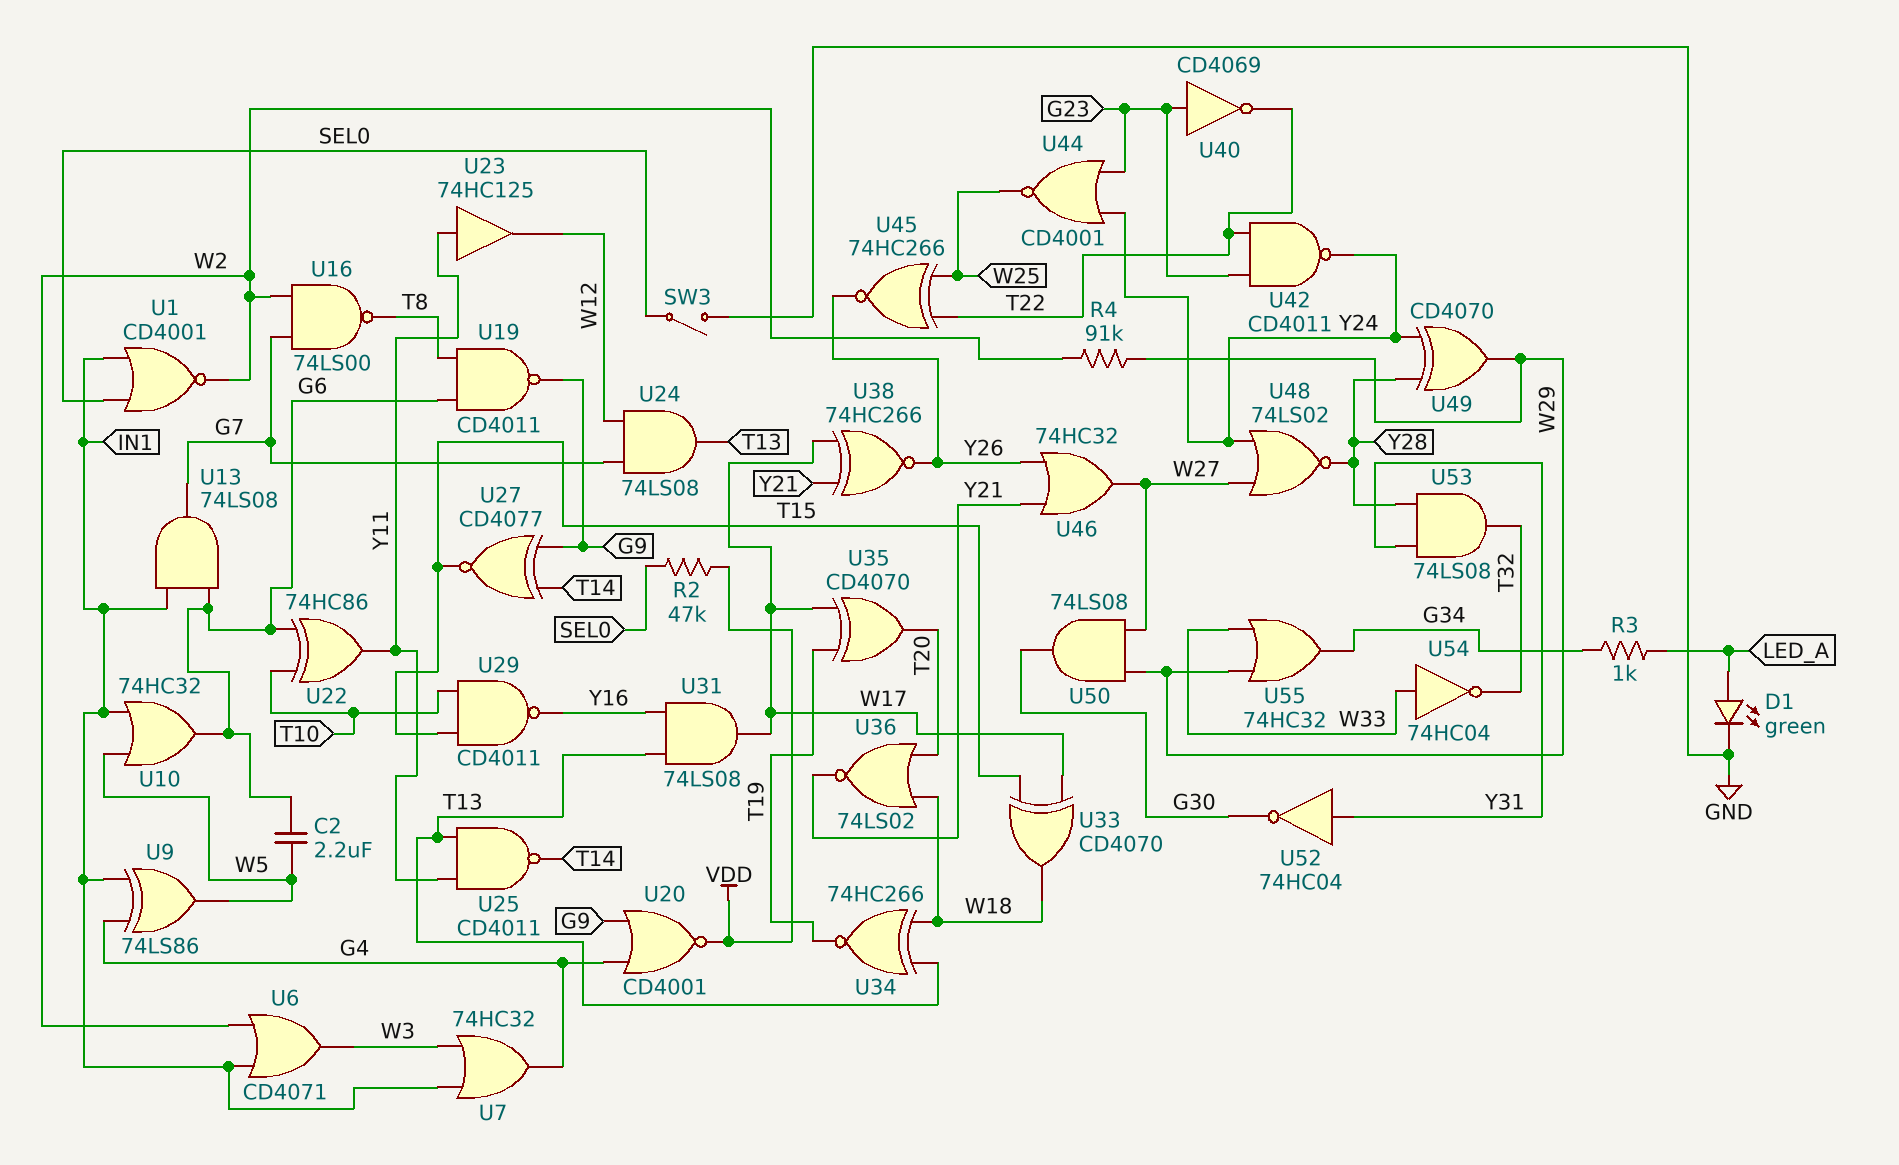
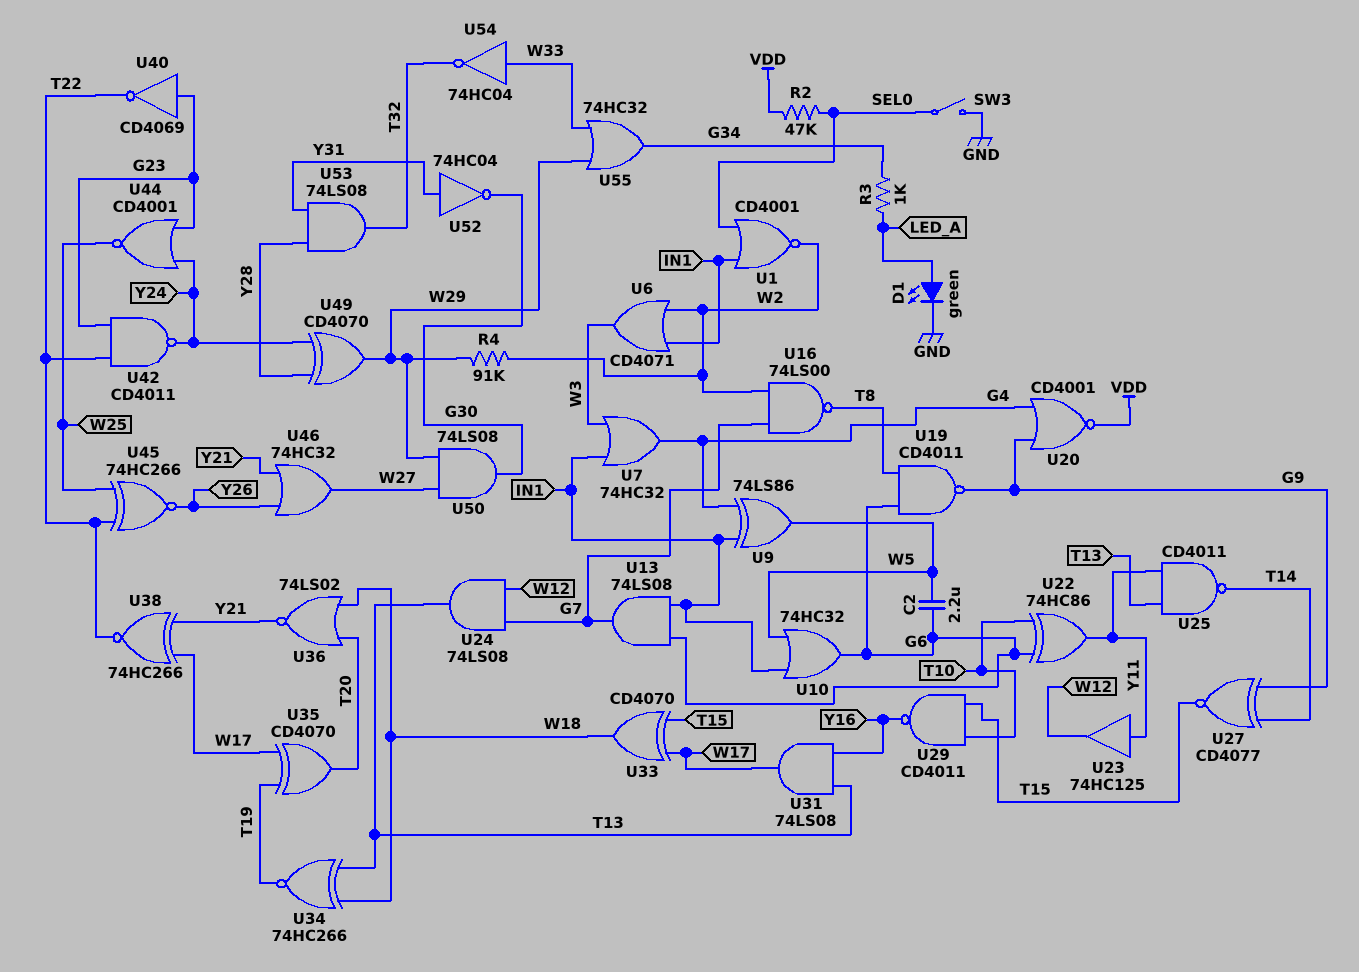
U38: XNOR 74HC266 (in W17, in Y21, out Y26) -> XNOR 74HC266 (in W17, in Y21, out T22)
U48: NOR 74LS02 (in W27, in Y24, out Y28) -> none

